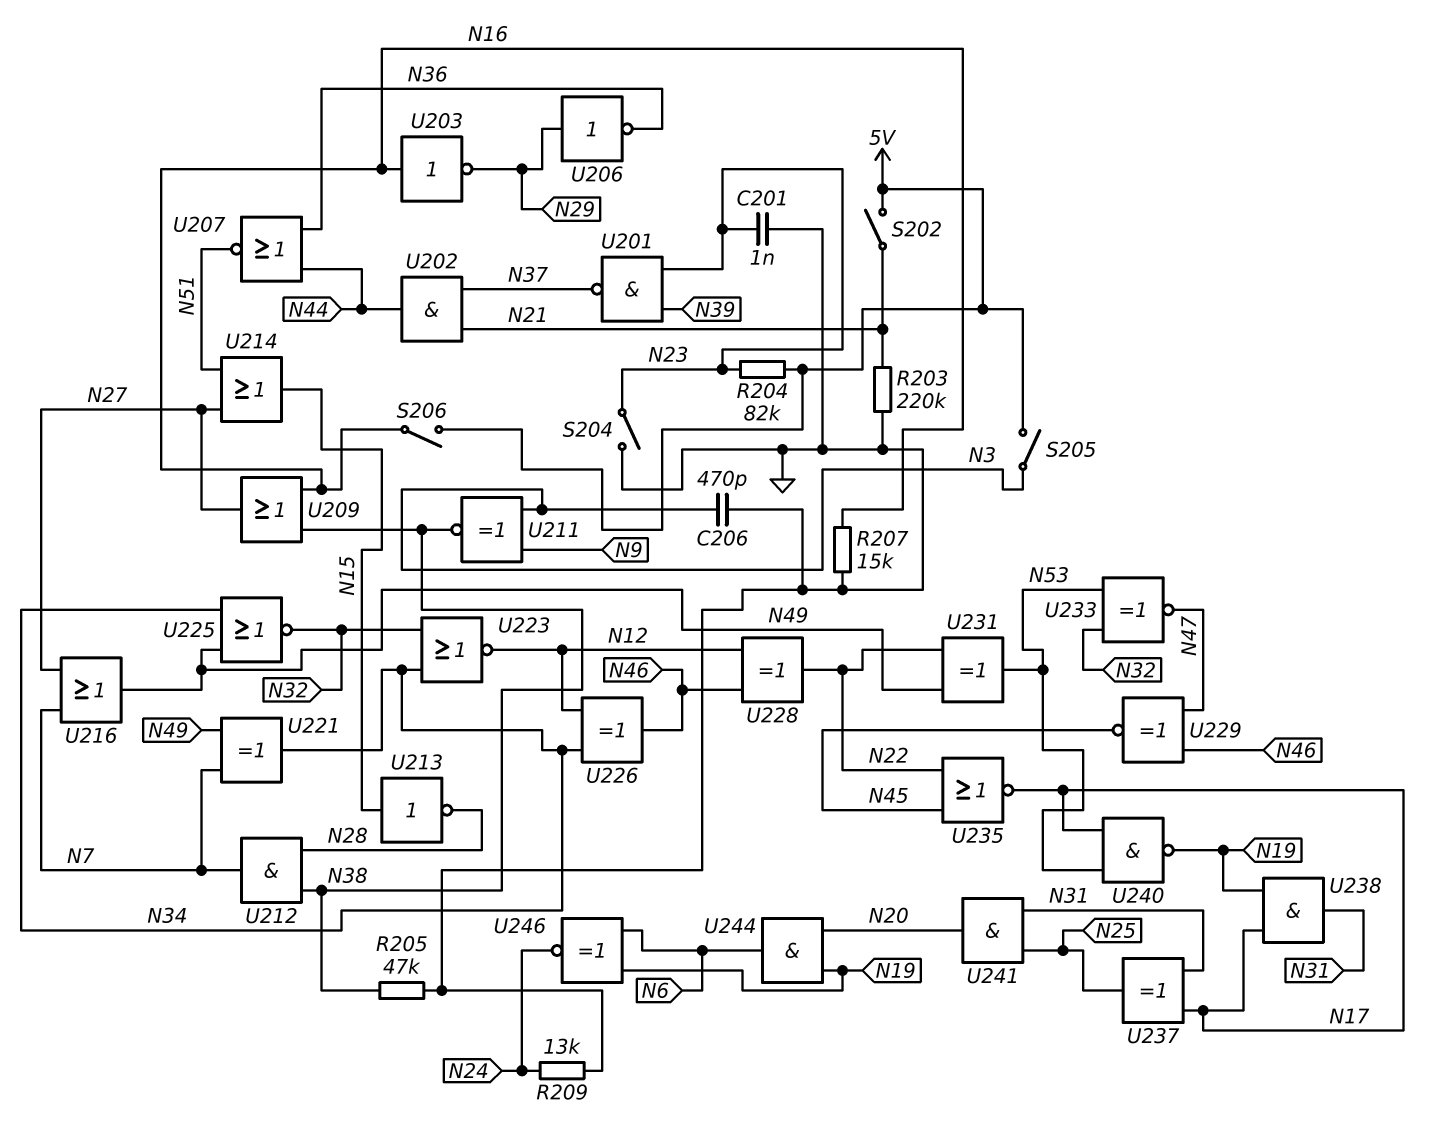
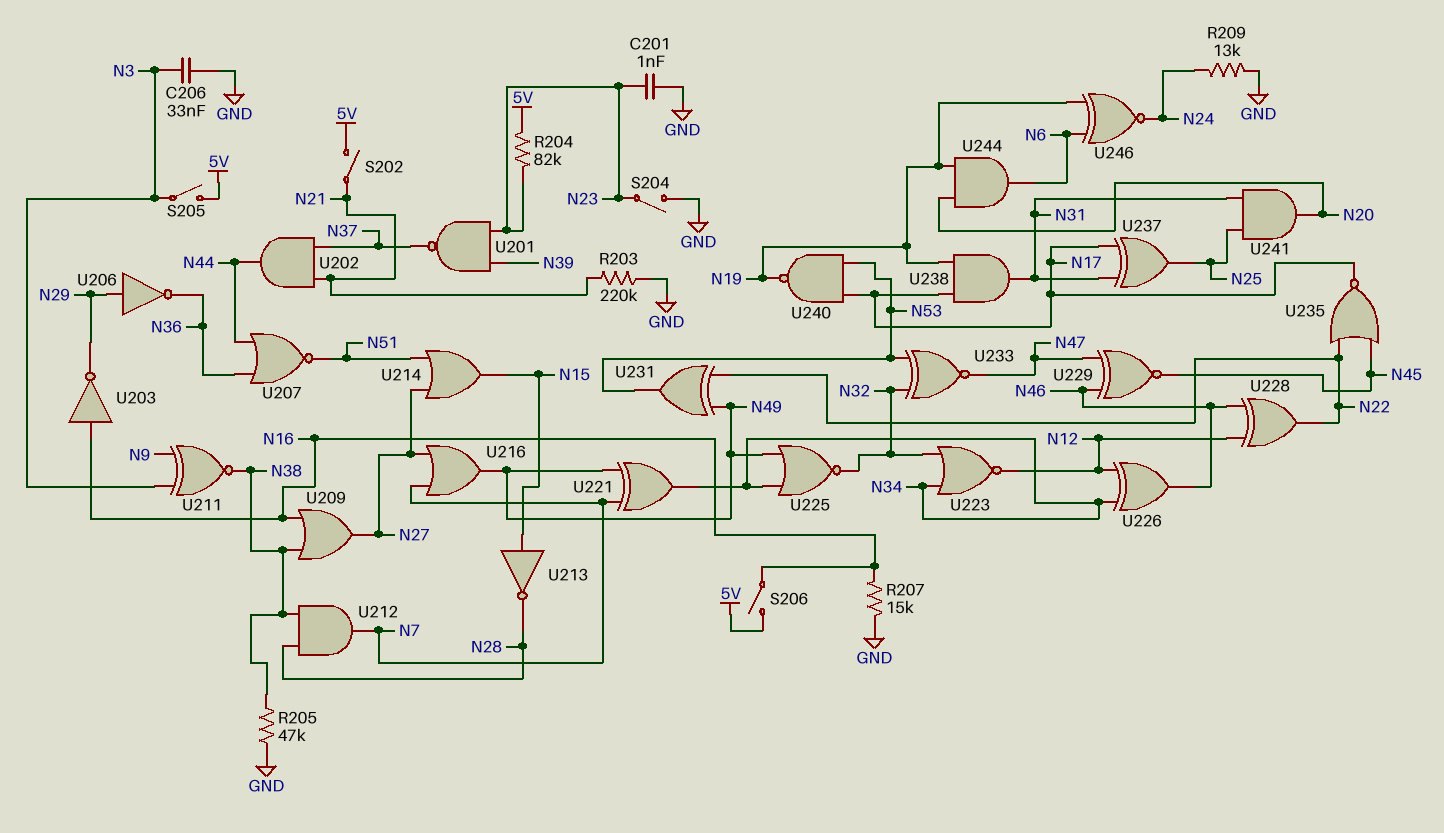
C206: 470pF (GND, N3) -> 33nF (GND, N3)

